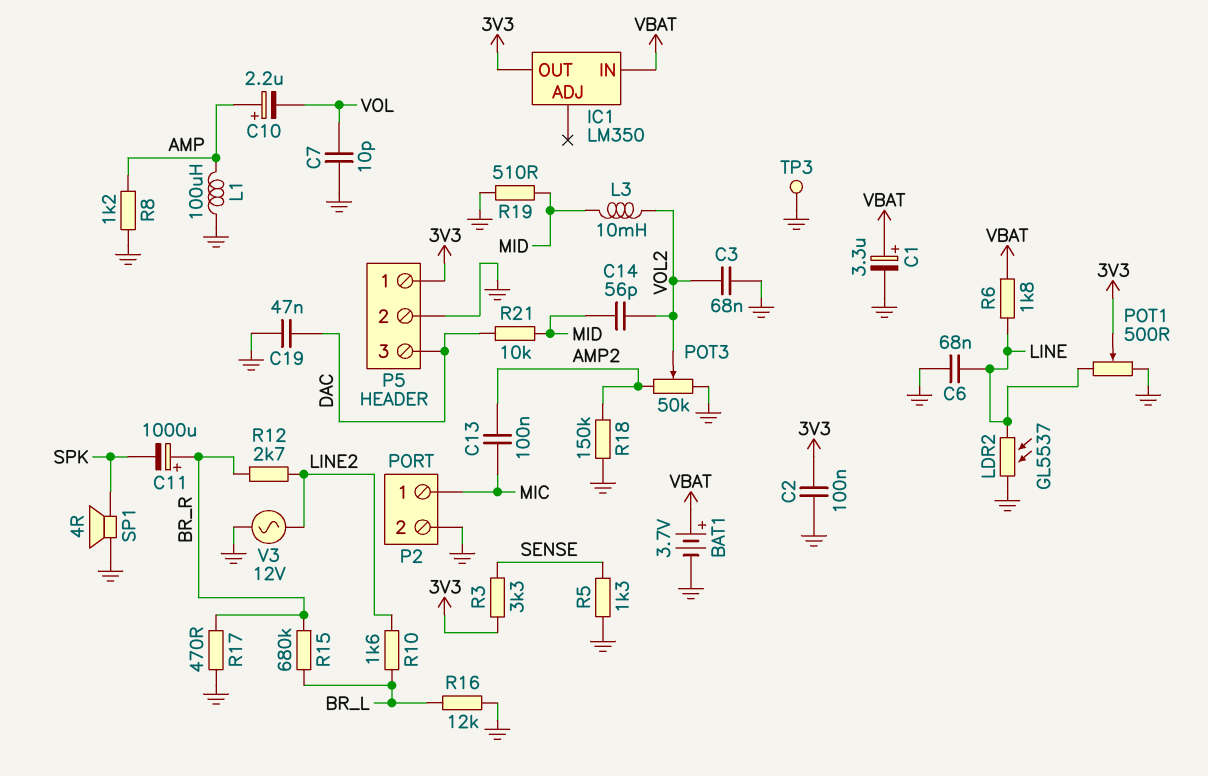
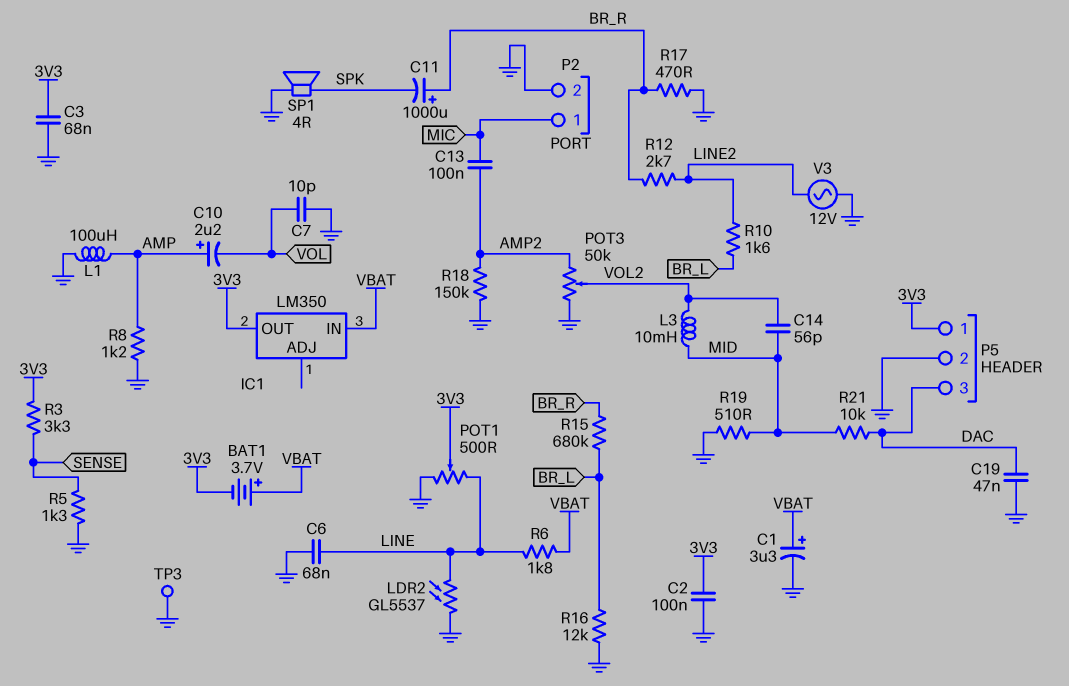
BAT1: 3.7V (plus VBAT, minus GND) -> 3.7V (plus VBAT, minus 3V3)
C3: 68nF (GND, VOL2) -> 68nF (3V3, GND)

